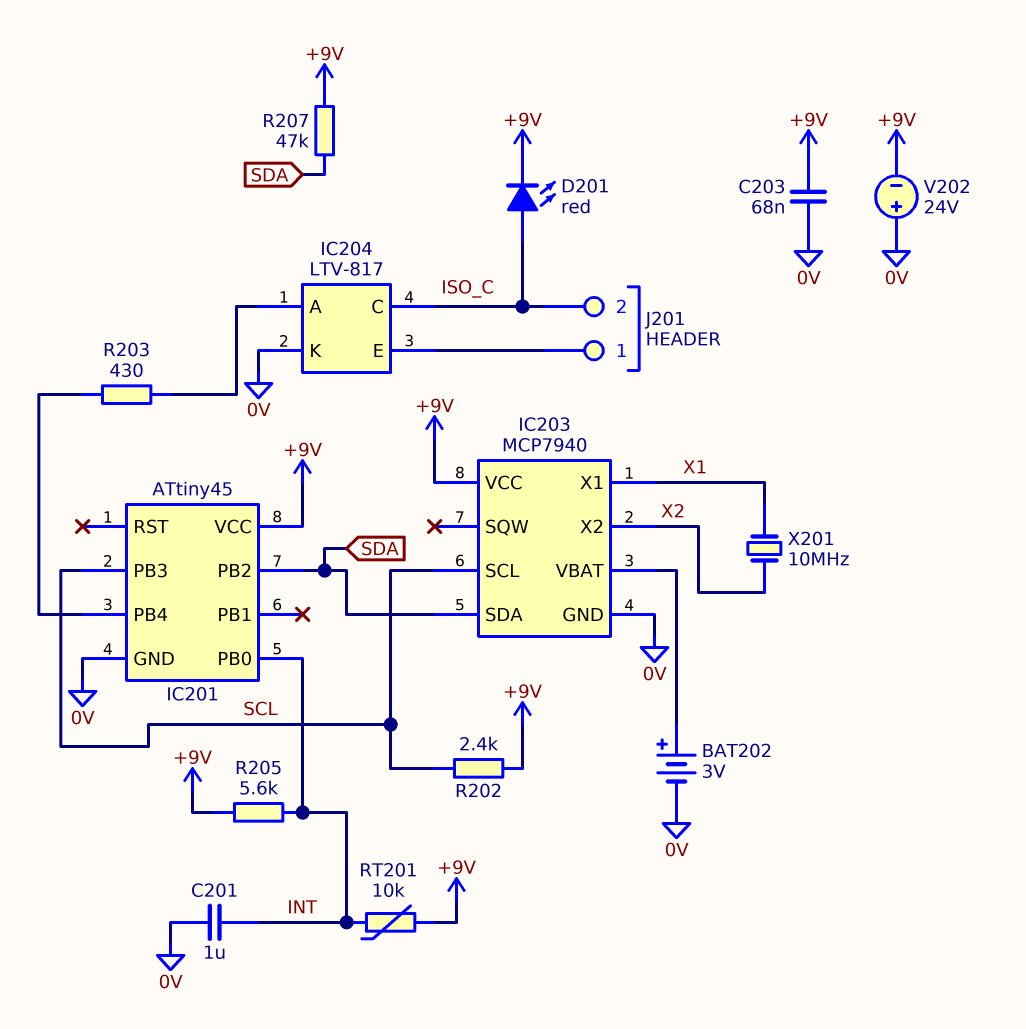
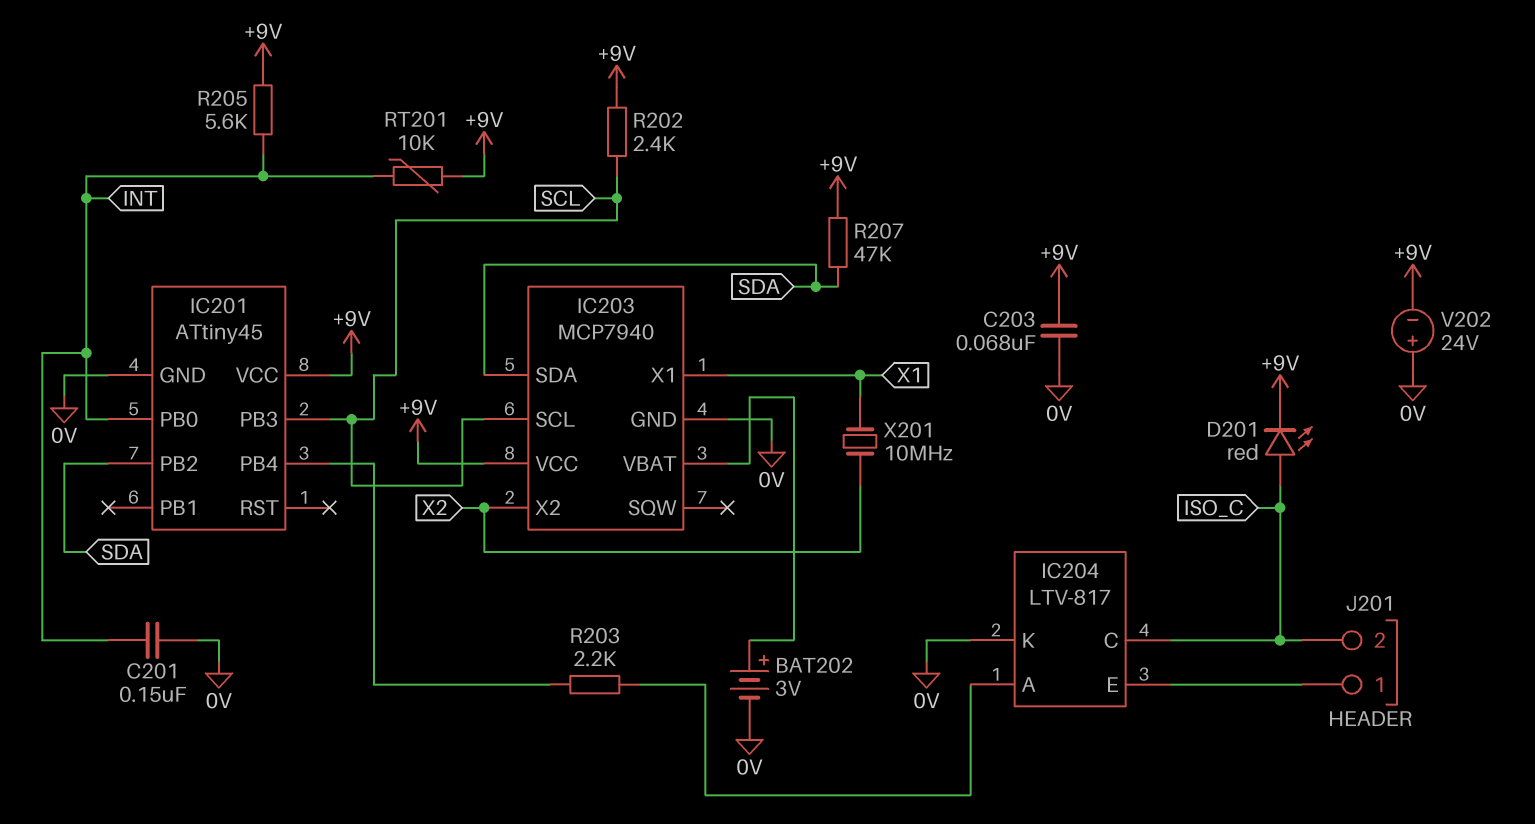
C201: 1uF (0V, INT) -> 150nF (0V, INT)
R203: 430 (IC201/PB4, IC204/A) -> 2.2k (IC201/PB4, IC204/A)

